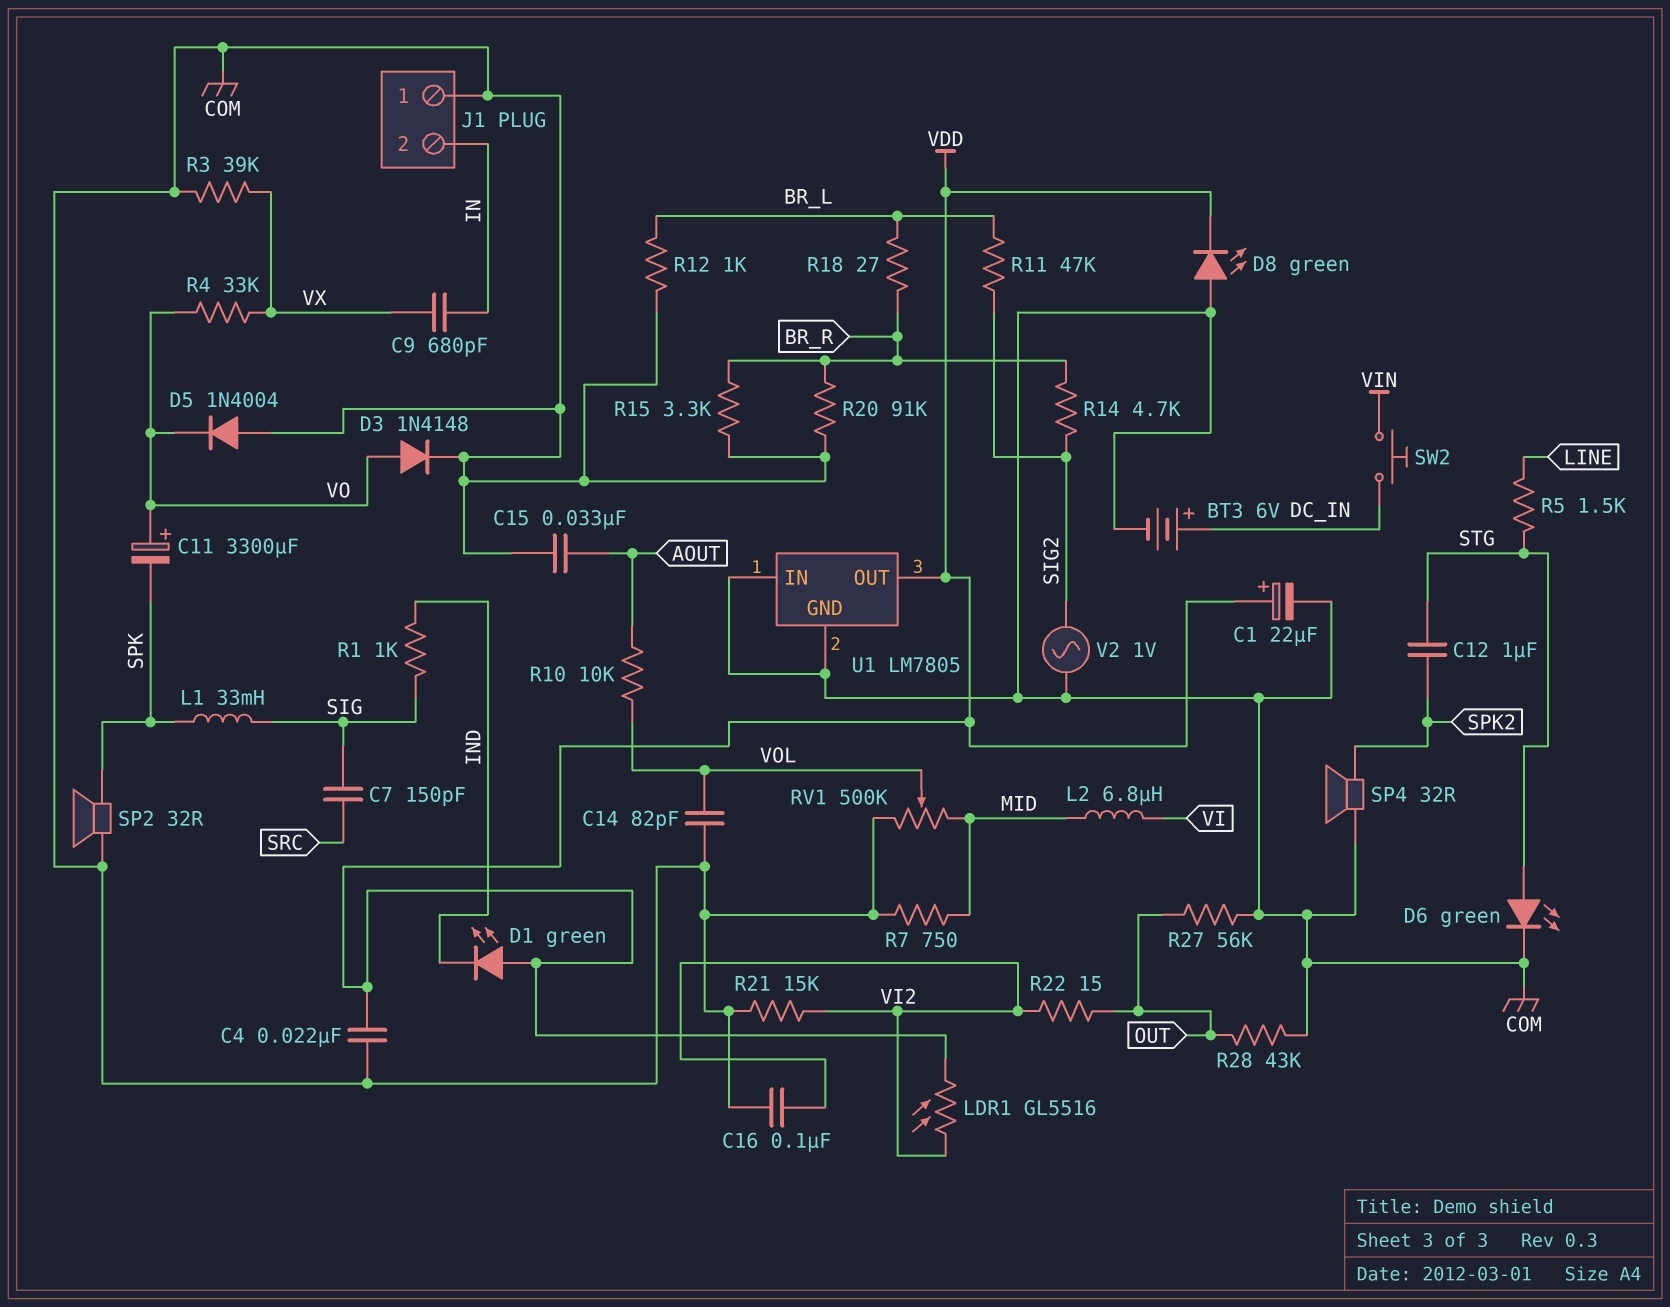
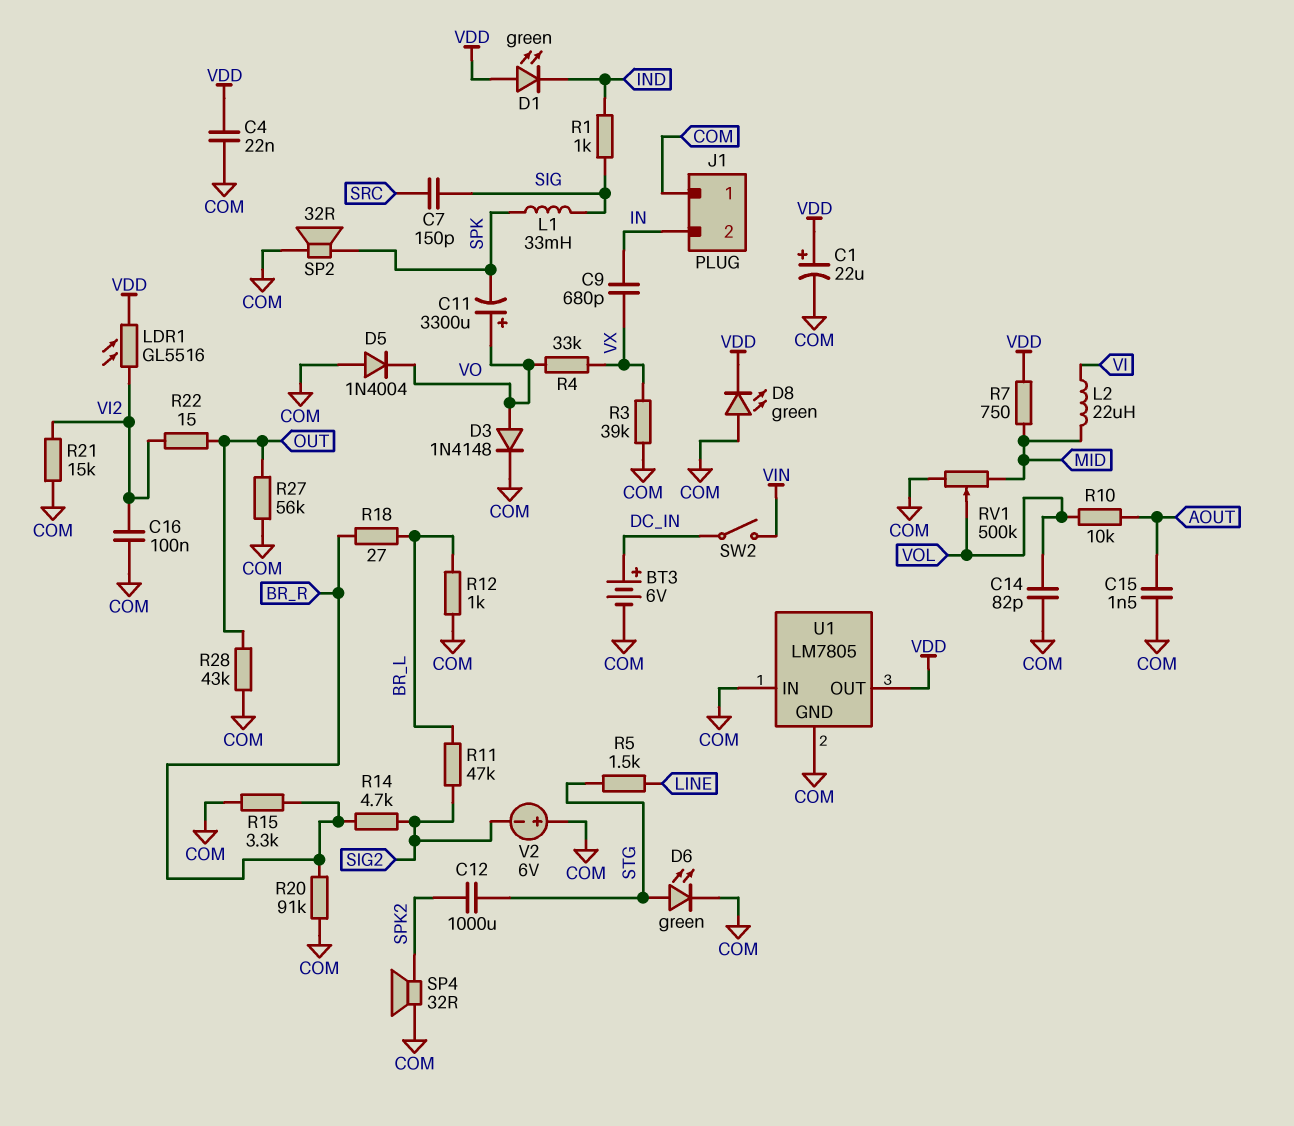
C12: 1uF (SPK2, STG) -> 1000uF (SPK2, STG)
C15: 33nF (AOUT, COM) -> 1.5nF (AOUT, COM)
L2: 6.8uH (MID, VI) -> 22uH (MID, VI)
R7: 750 (COM, MID) -> 750 (MID, VDD)
SW2: button (DC_IN, VIN) -> switch (DC_IN, VIN)
V2: AC 1V (COM, SIG2) -> 6V (plus COM, minus SIG2)

